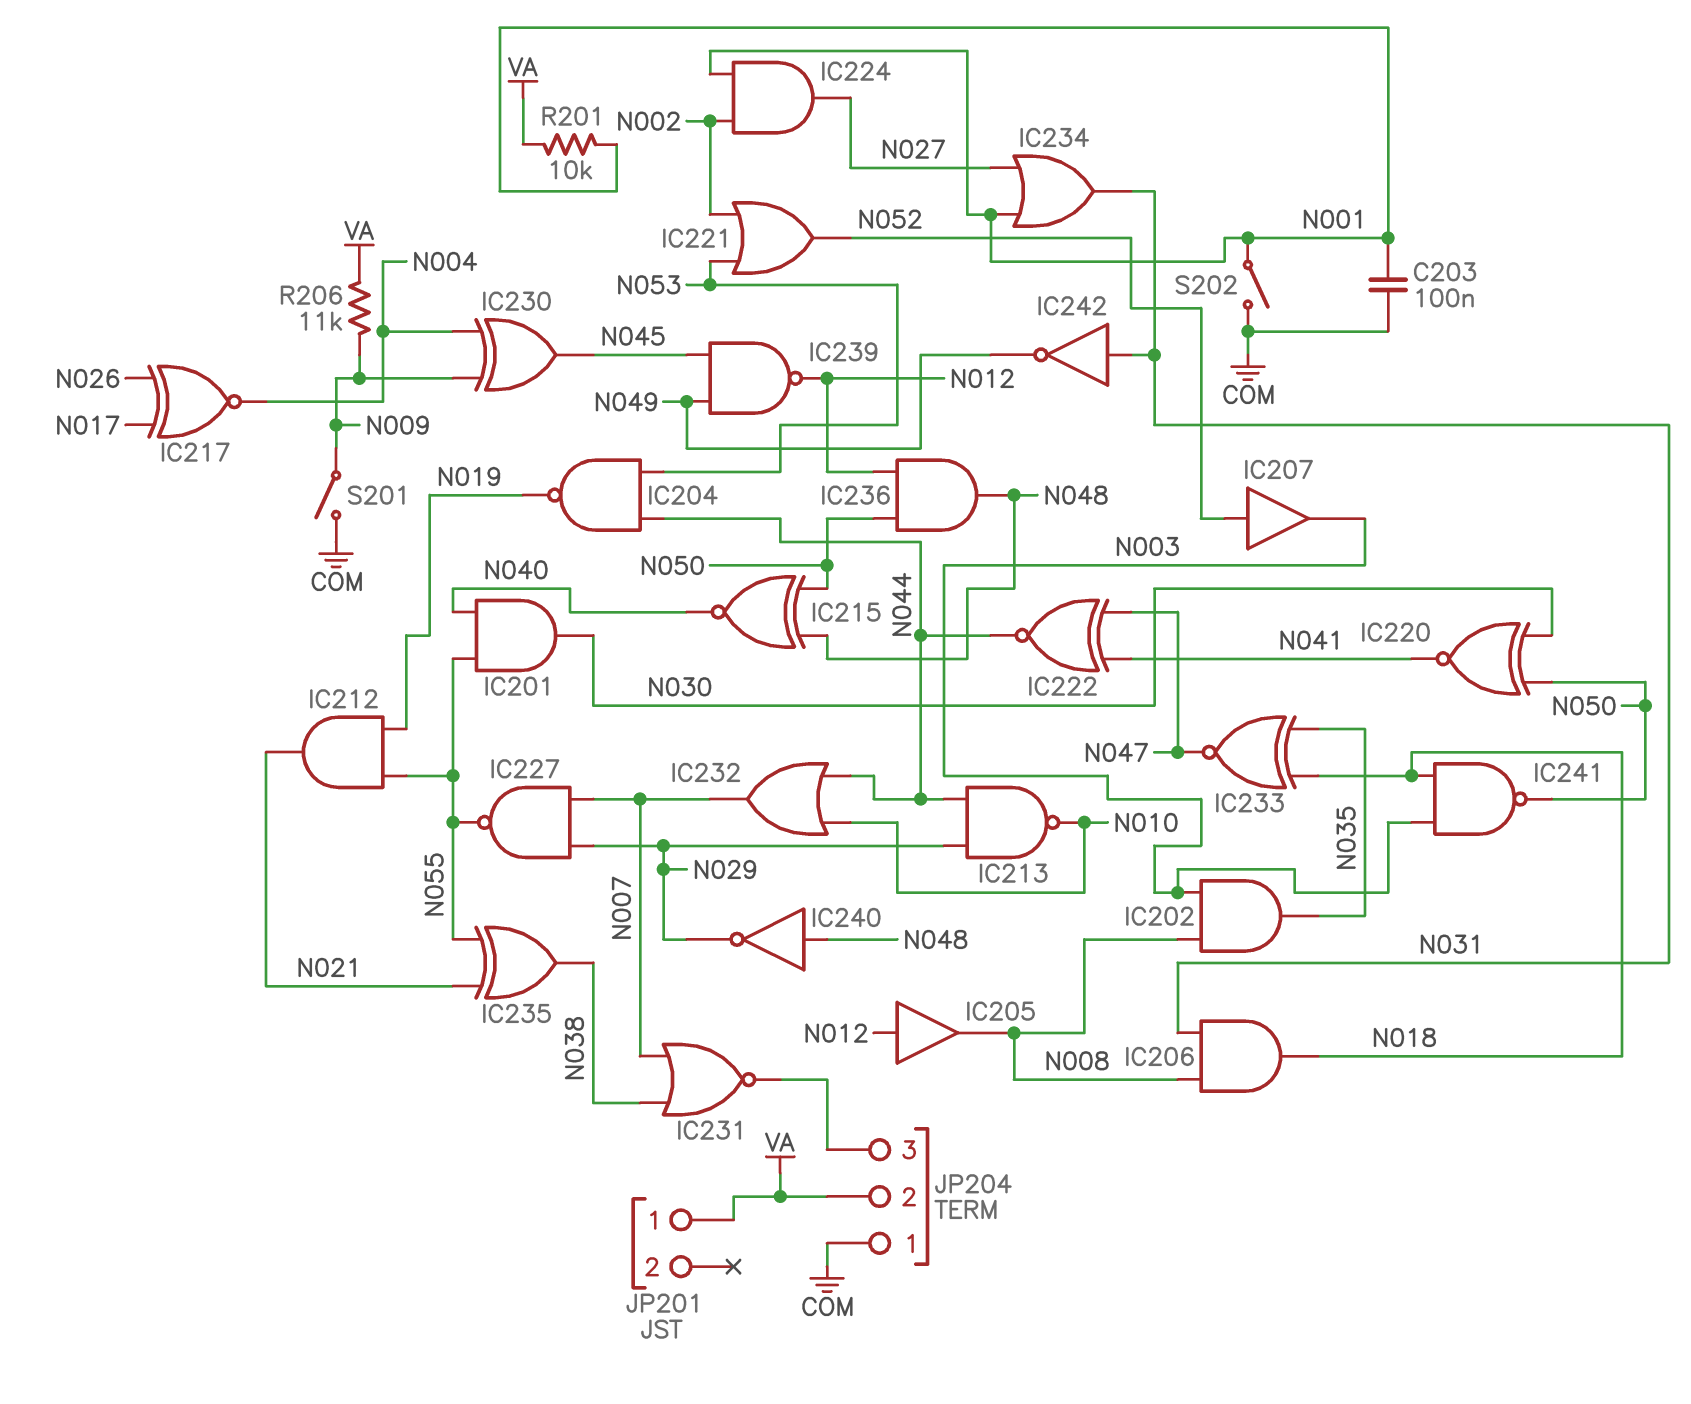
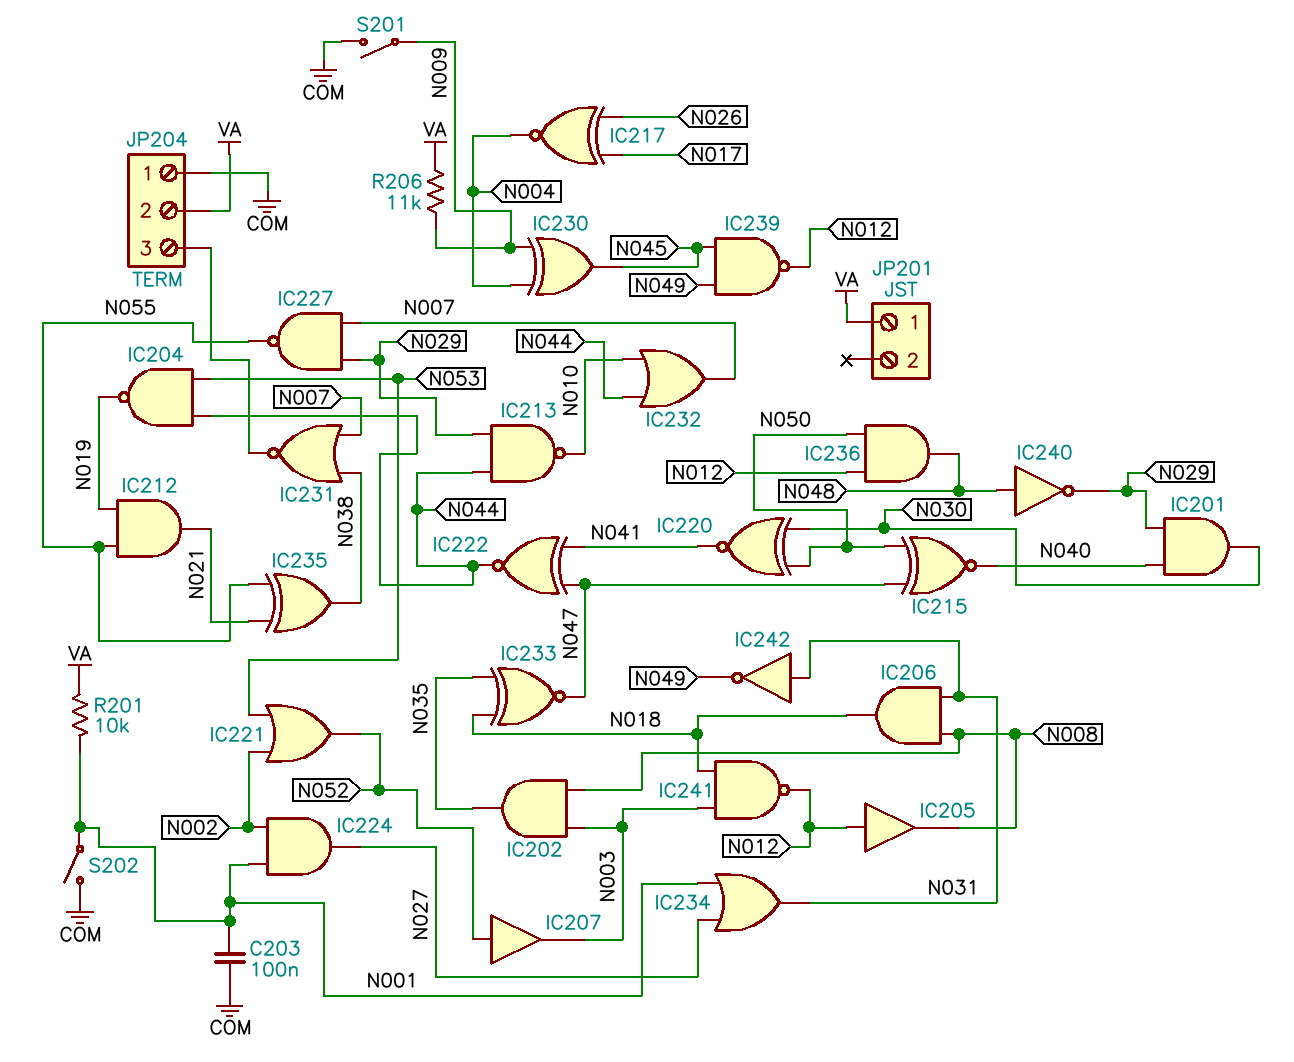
IC201: AND (in N040, in N055, out N030) -> AND (in N029, in N040, out N030)
IC215: XNOR (in N048, in N050, out N040) -> XNOR (in N047, in N050, out N040)
IC241: NAND (in N003, in N018, out N050) -> NAND (in N003, in N018, out N012)

